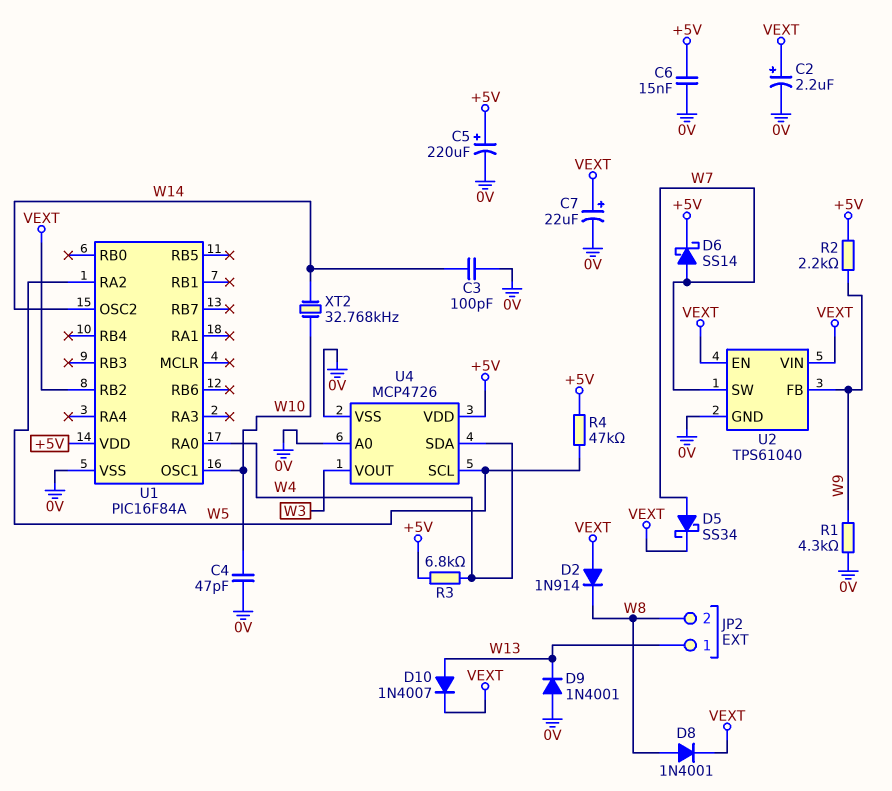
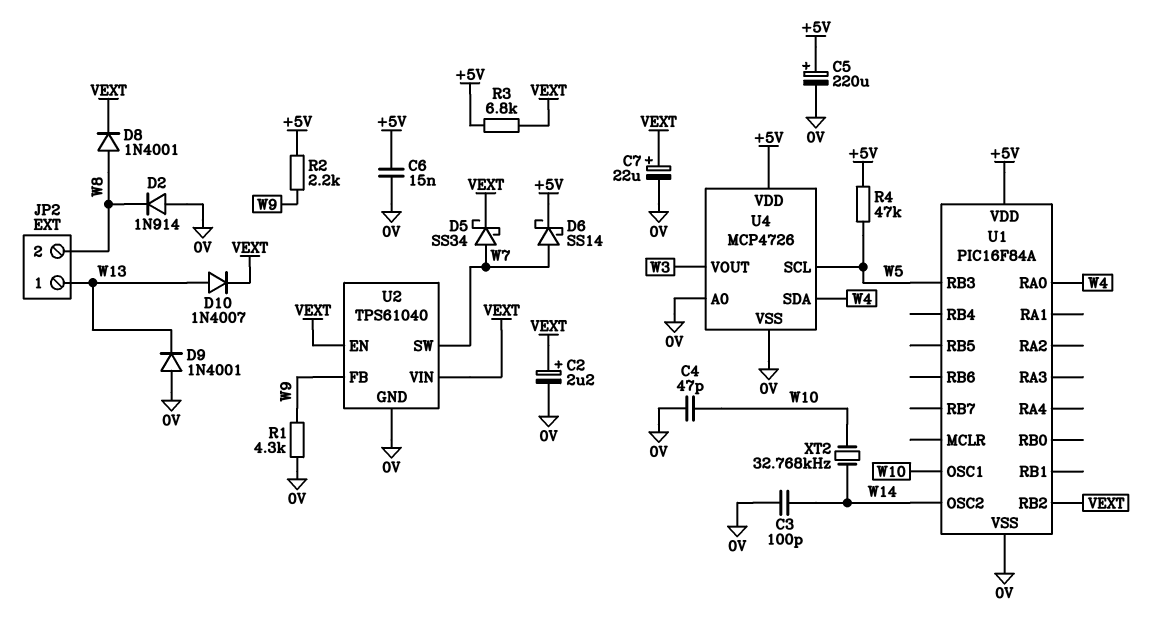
D2: diode 1N914 (A VEXT, K W8) -> diode 1N914 (A 0V, K W8)
R3: 6.8k (+5V, W4) -> 6.8k (+5V, VEXT)
U1 pin RA2: W5 -> none
U1 pin RB3: none -> W5

